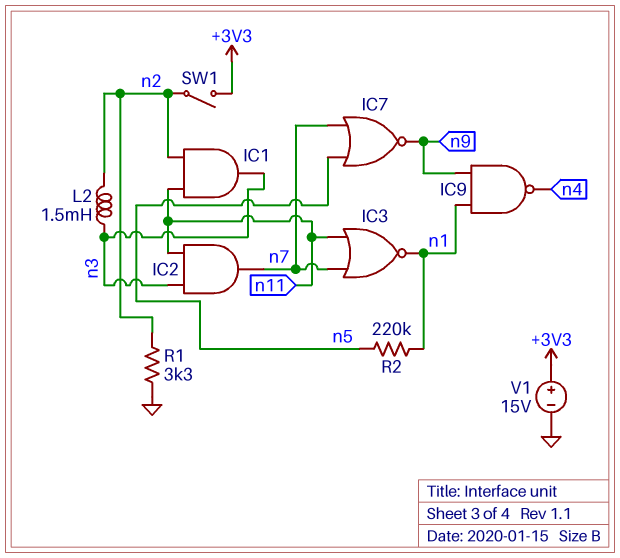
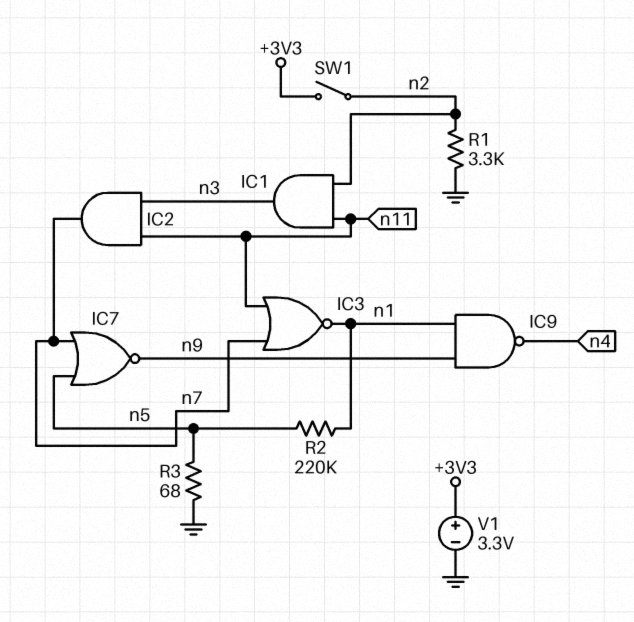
L2: 1.5mH (n2, n3) -> none
R3: none -> 68 (GND, n5)
V1: 15V (plus +3V3, minus GND) -> 3.3V (plus +3V3, minus GND)

